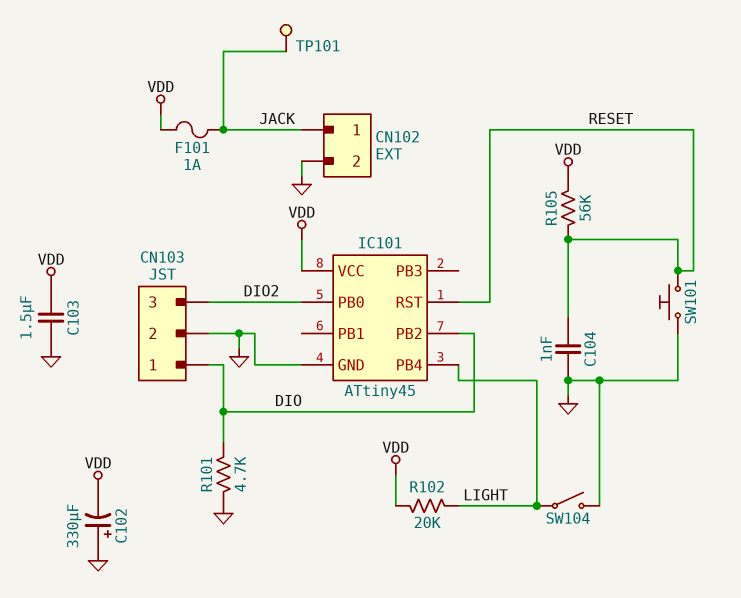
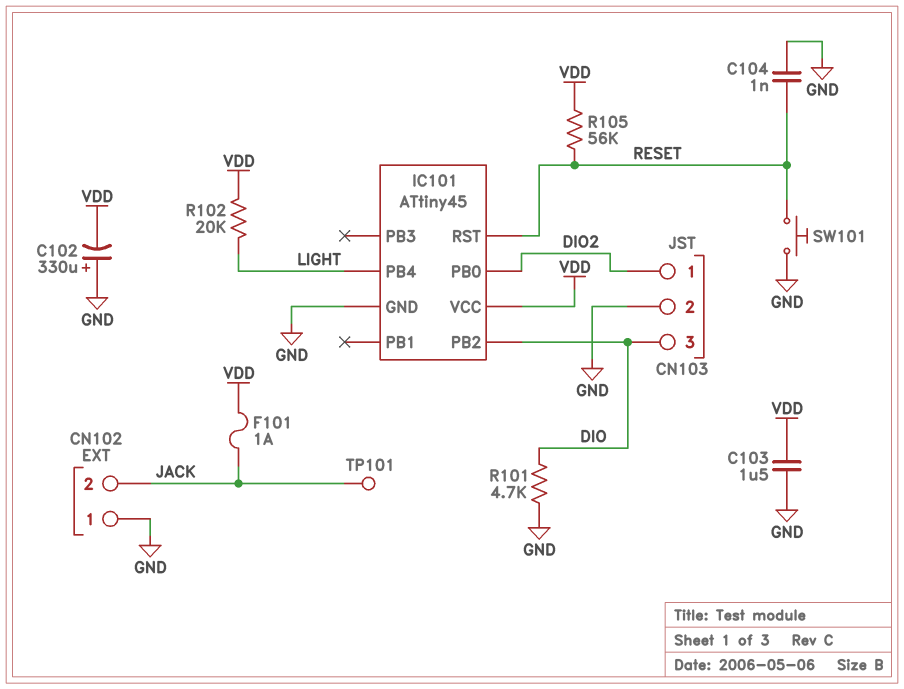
CN102 pin 1: JACK -> GND
CN102 pin 2: GND -> JACK
CN103 pin 1: DIO -> DIO2
CN103 pin 3: DIO2 -> DIO
SW104: switch (GND, LIGHT) -> none

